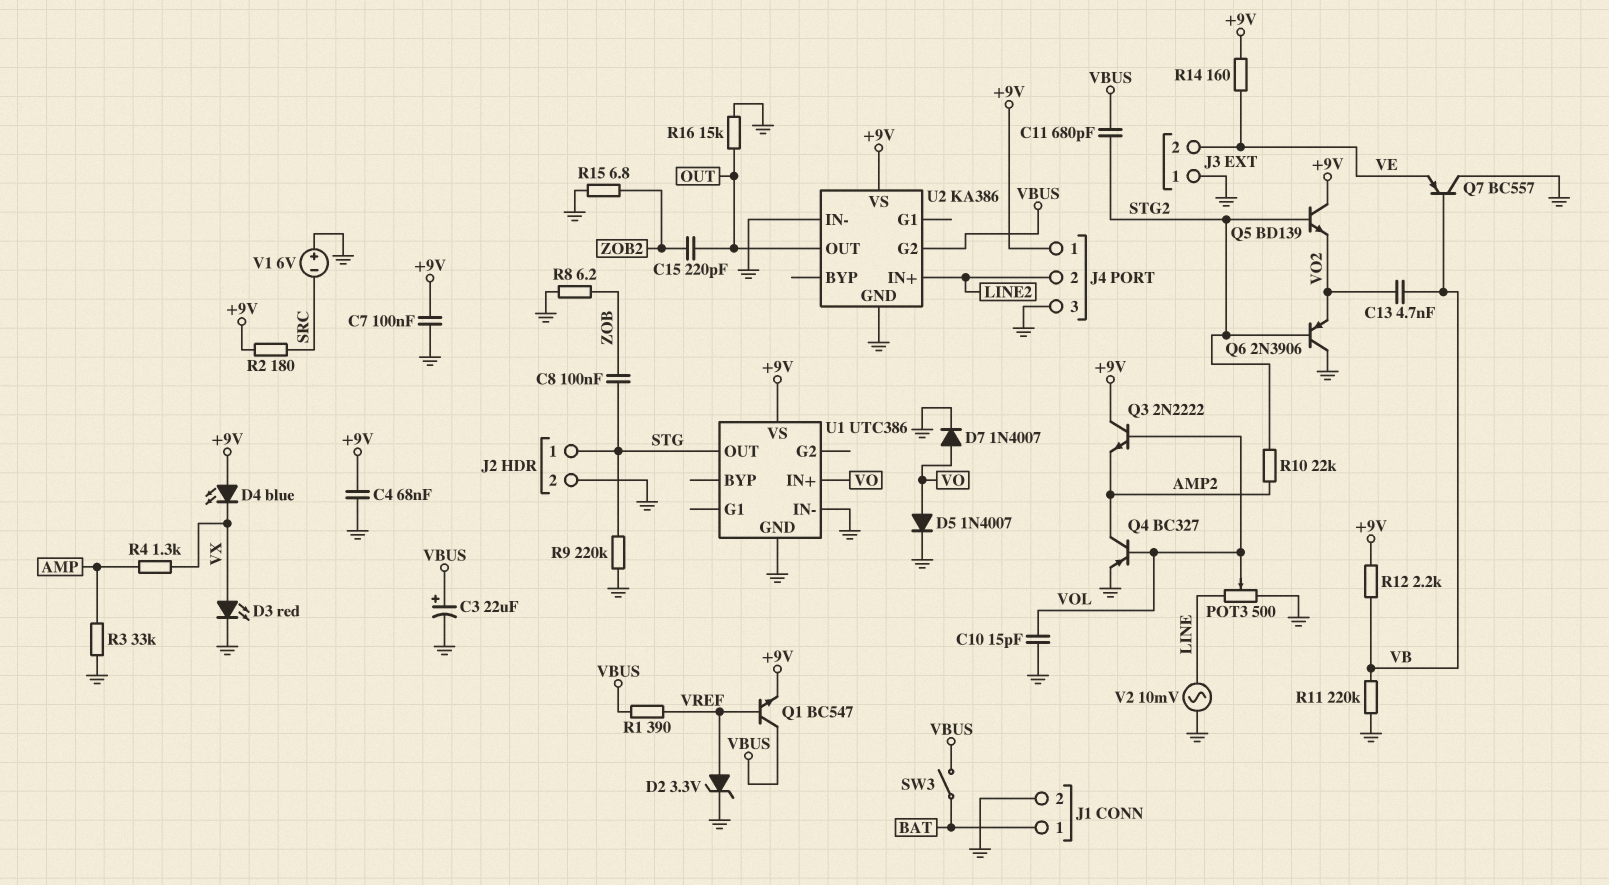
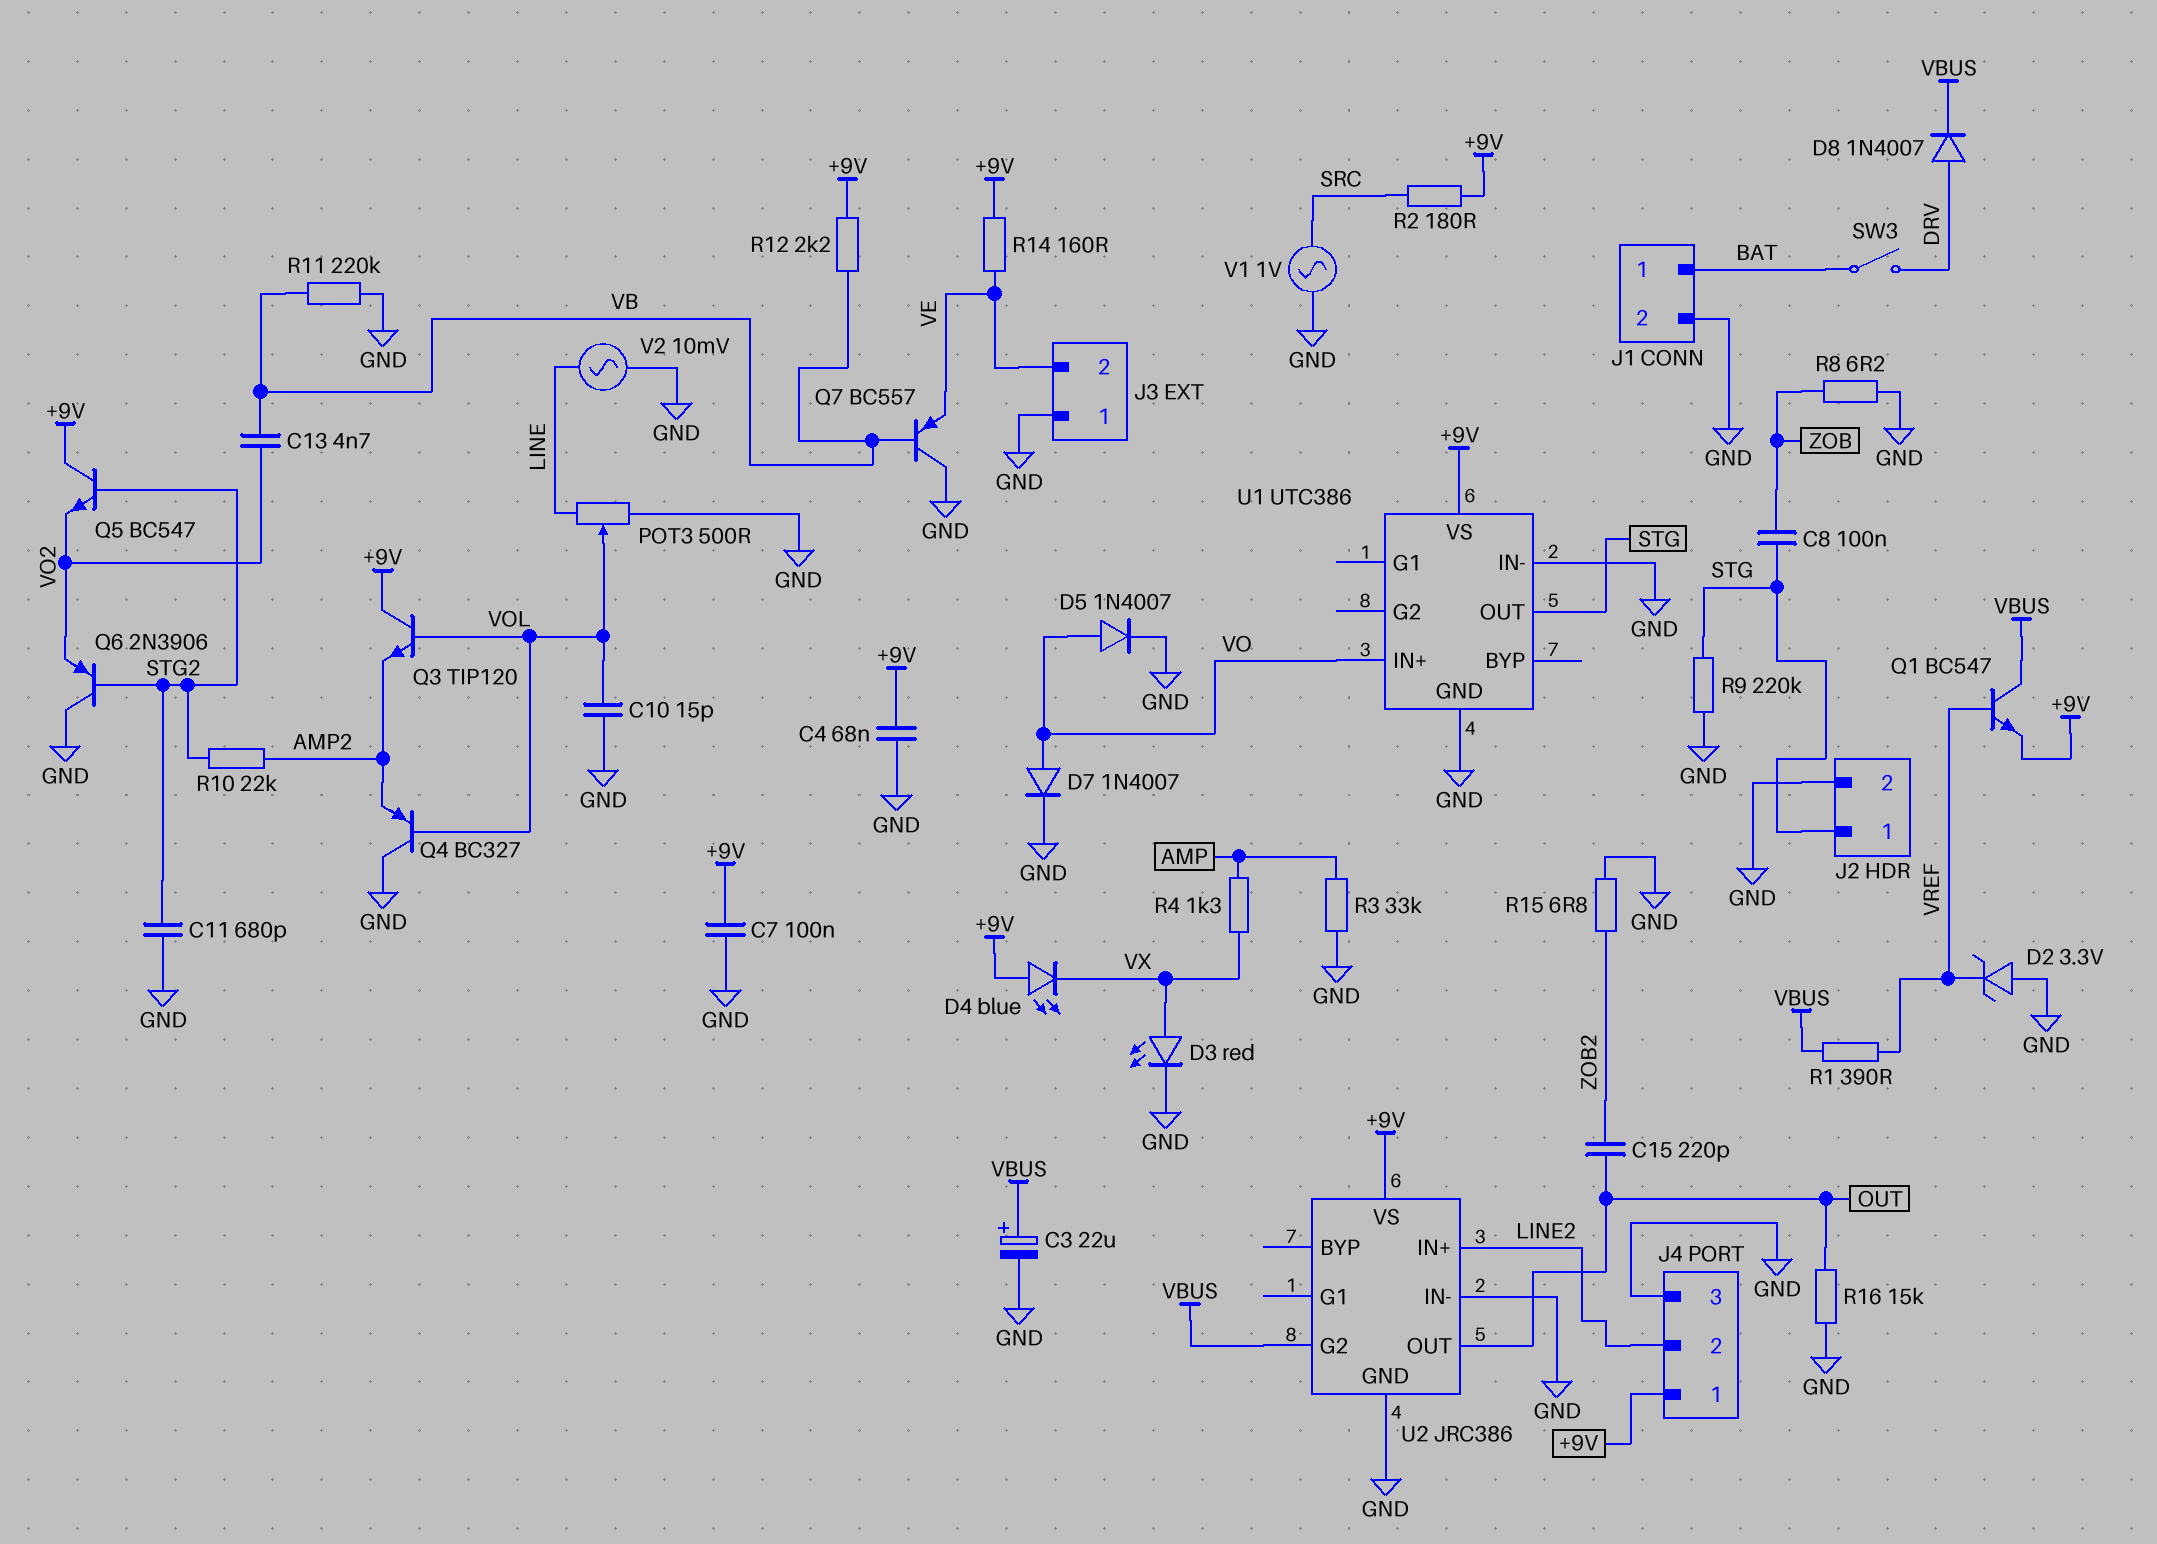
C11: 680pF (STG2, VBUS) -> 680pF (GND, STG2)
D2: zener 3.3V (A VREF, K GND) -> zener 3.3V (A GND, K VREF)
D8: none -> diode 1N4007 (A DRV, K VBUS)
Q3: NPN 2N2222 (B VOL, C +9V, E AMP2) -> NPN TIP120 (B VOL, C +9V, E AMP2)
Q4: PNP BC327 (B VOL, C AMP2, E GND) -> PNP BC327 (B VOL, C GND, E AMP2)
Q5: NPN BD139 (B STG2, C +9V, E VO2) -> NPN BC547 (B STG2, C +9V, E VO2)
SW3: switch (BAT, VBUS) -> switch (BAT, DRV)
U2: KA386 -> JRC386
V1: 6V (plus GND, minus SRC) -> AC 1V (GND, SRC)

